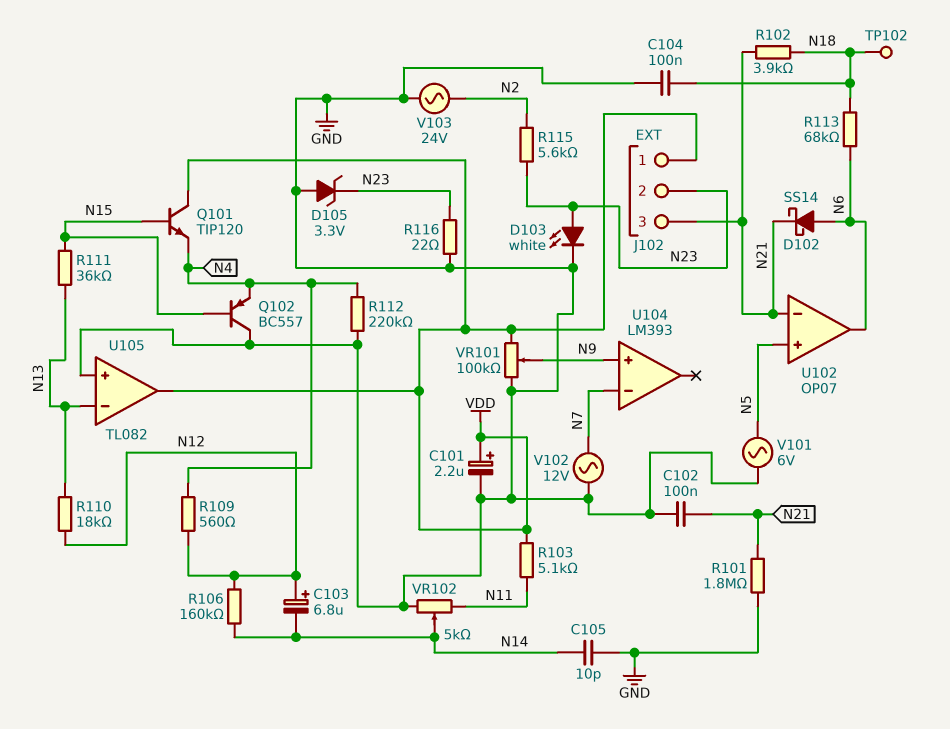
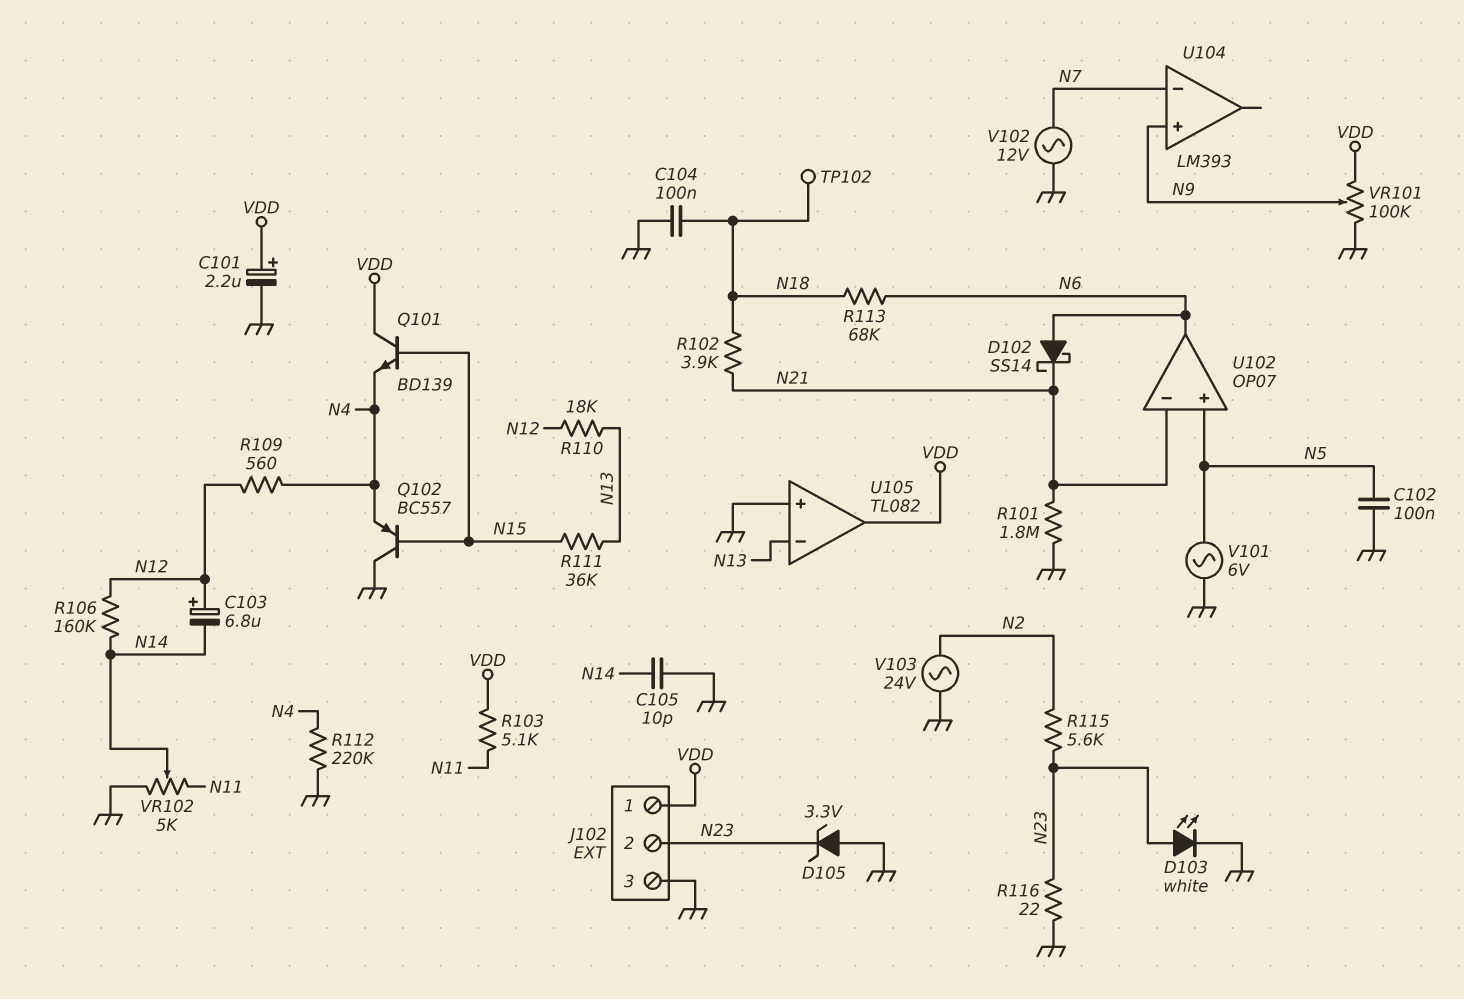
C102: 100nF (GND, N21) -> 100nF (GND, N5)
J102 pin 3: N21 -> GND
Q101: NPN TIP120 (B N15, C VDD, E N4) -> NPN BD139 (B N15, C VDD, E N4)

